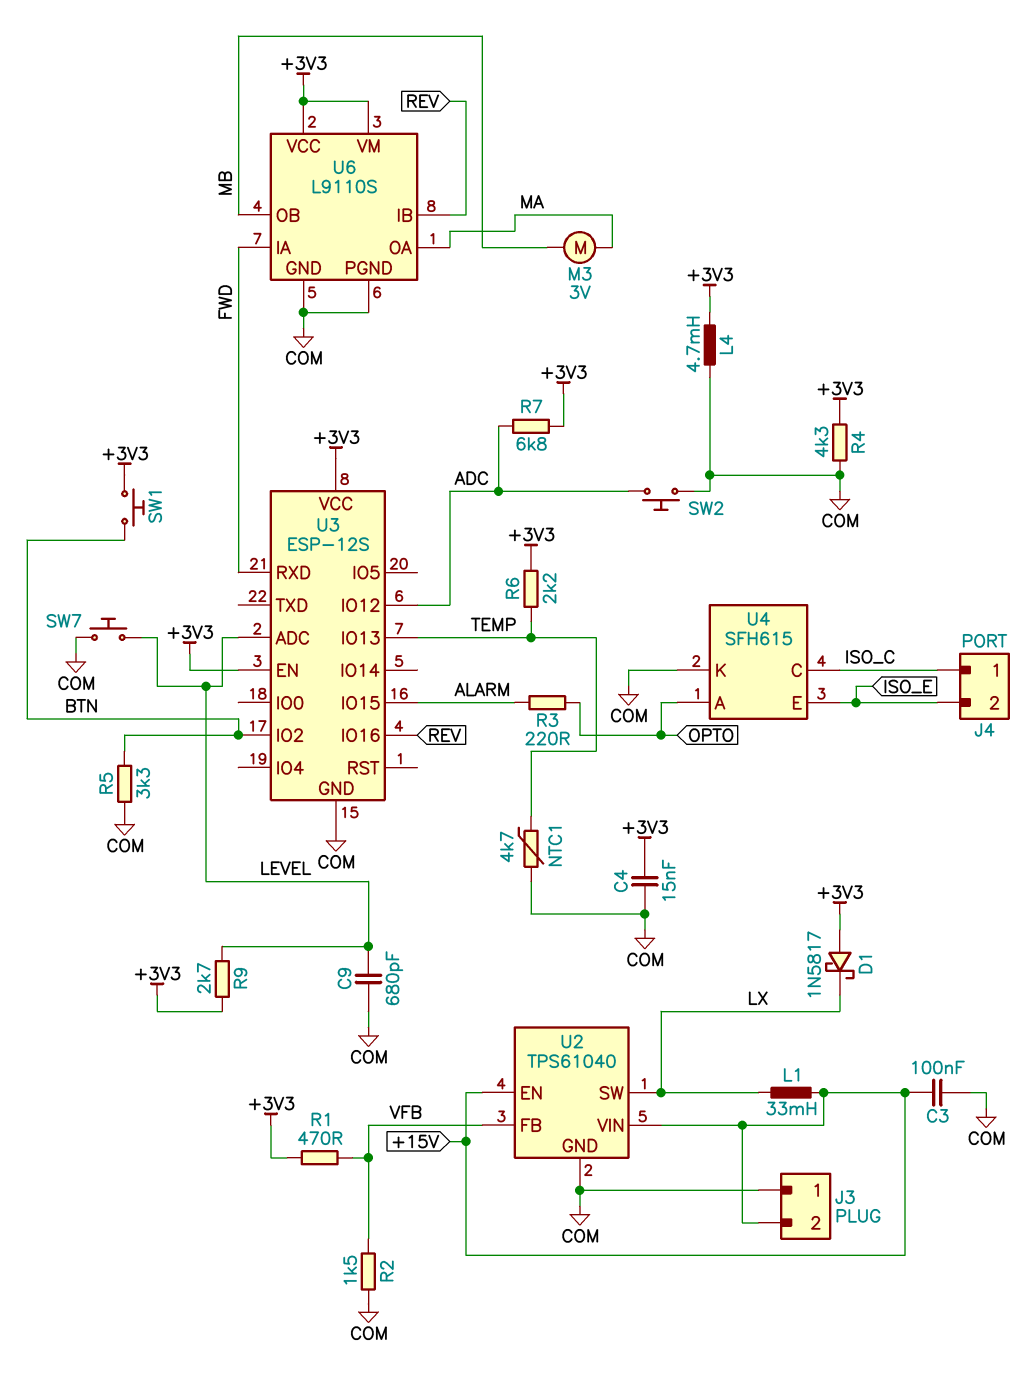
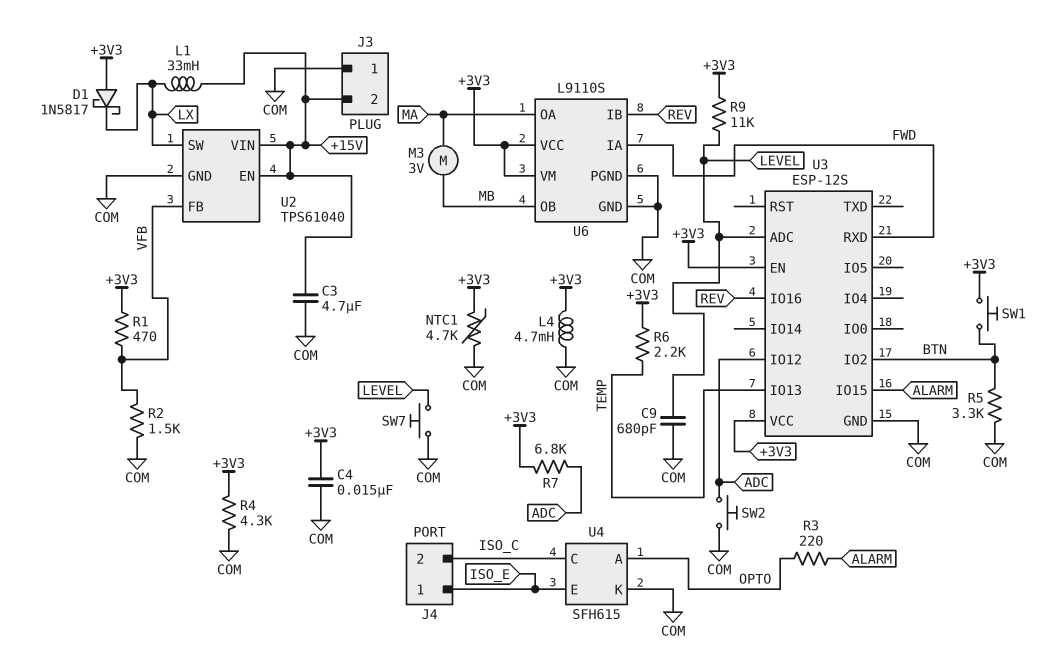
C3: 100nF (+15V, COM) -> 4.7uF (+15V, COM)
J4 pin 1: ISO_C -> ISO_E
J4 pin 2: ISO_E -> ISO_C
NTC1: 4.7k (COM, TEMP) -> 4.7k (+3V3, COM)
R9: 2.7k (+3V3, LEVEL) -> 11k (+3V3, LEVEL)

